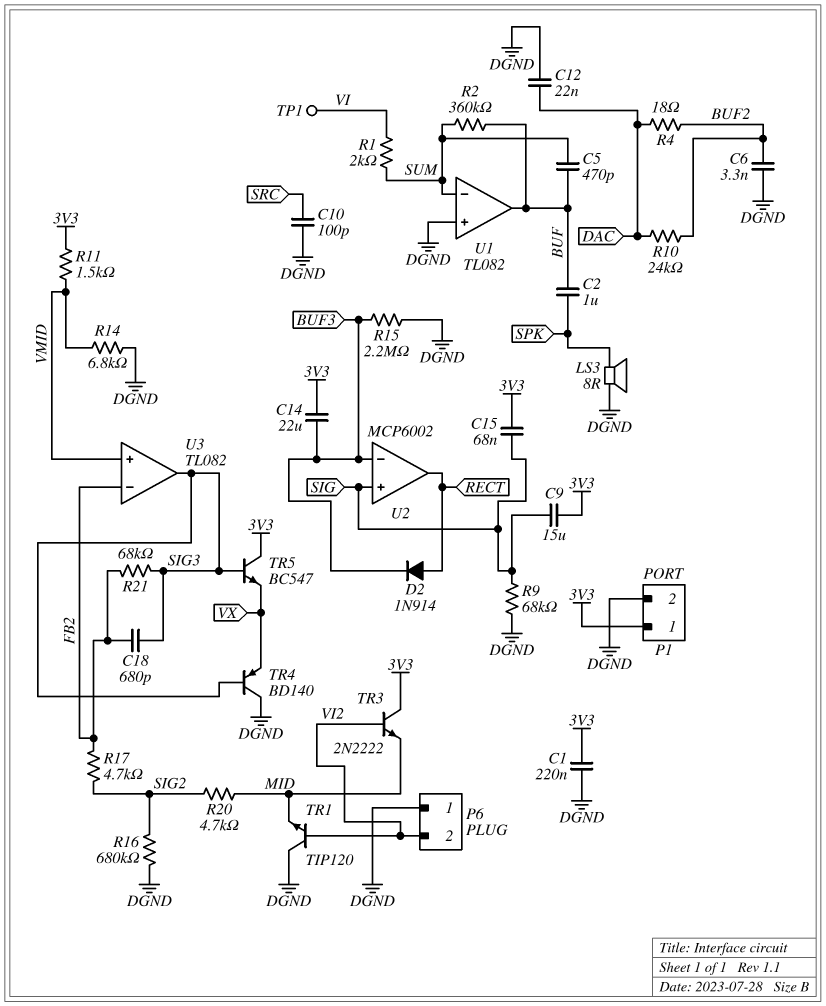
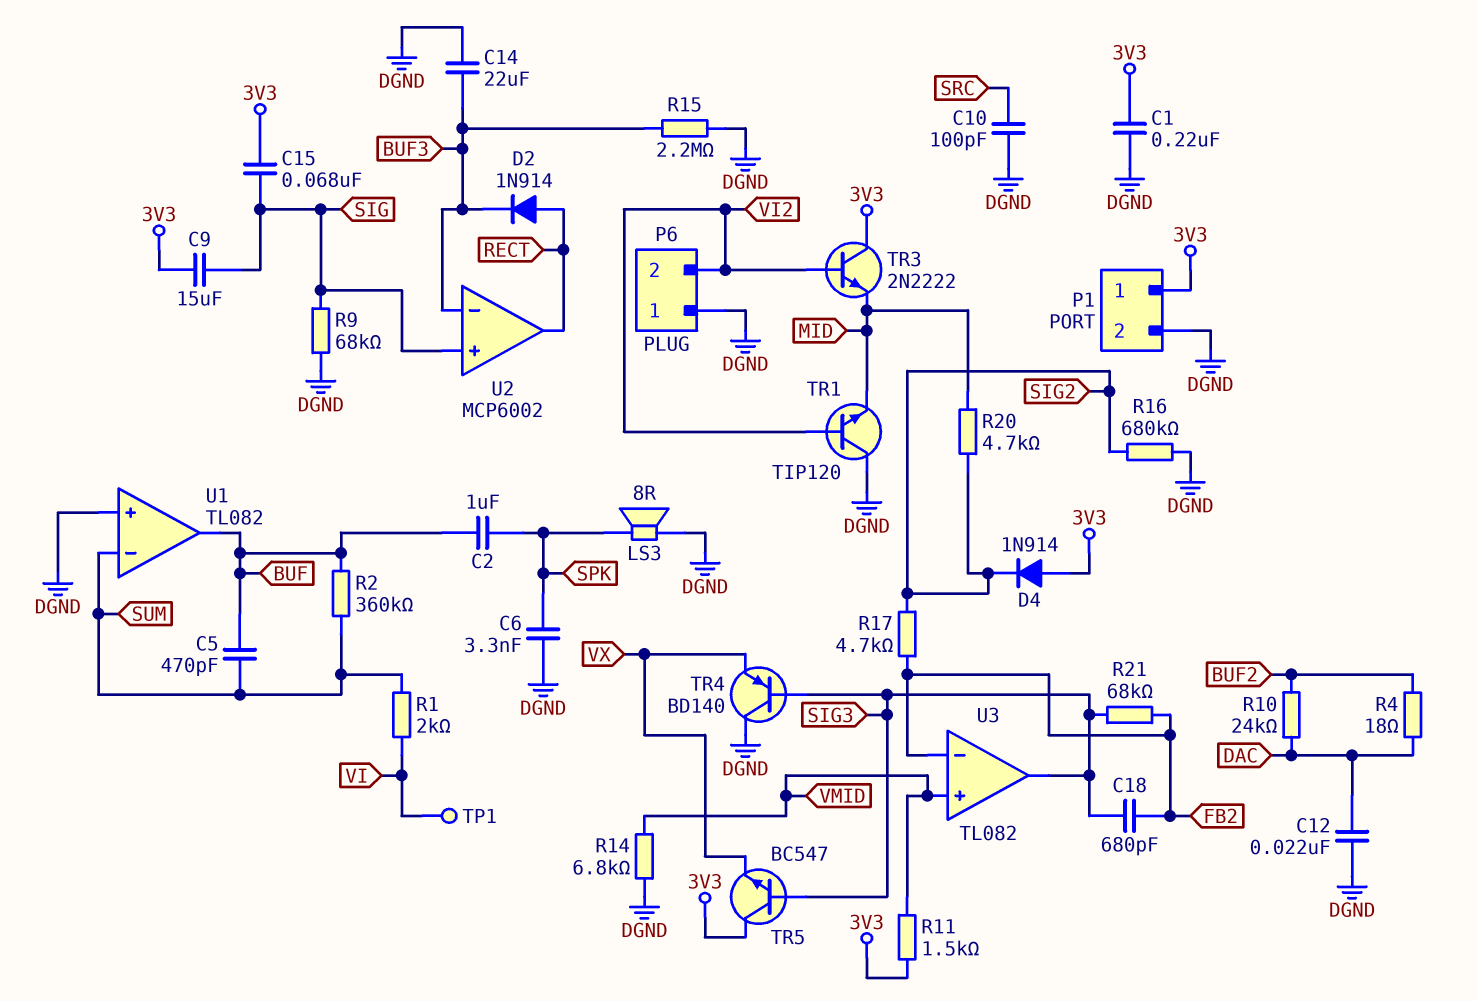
C6: 3.3nF (BUF2, DGND) -> 3.3nF (DGND, SPK)
C14: 22uF (3V3, BUF3) -> 22uF (BUF3, DGND)
D4: none -> diode 1N914 (A 3V3, K SIG2)

